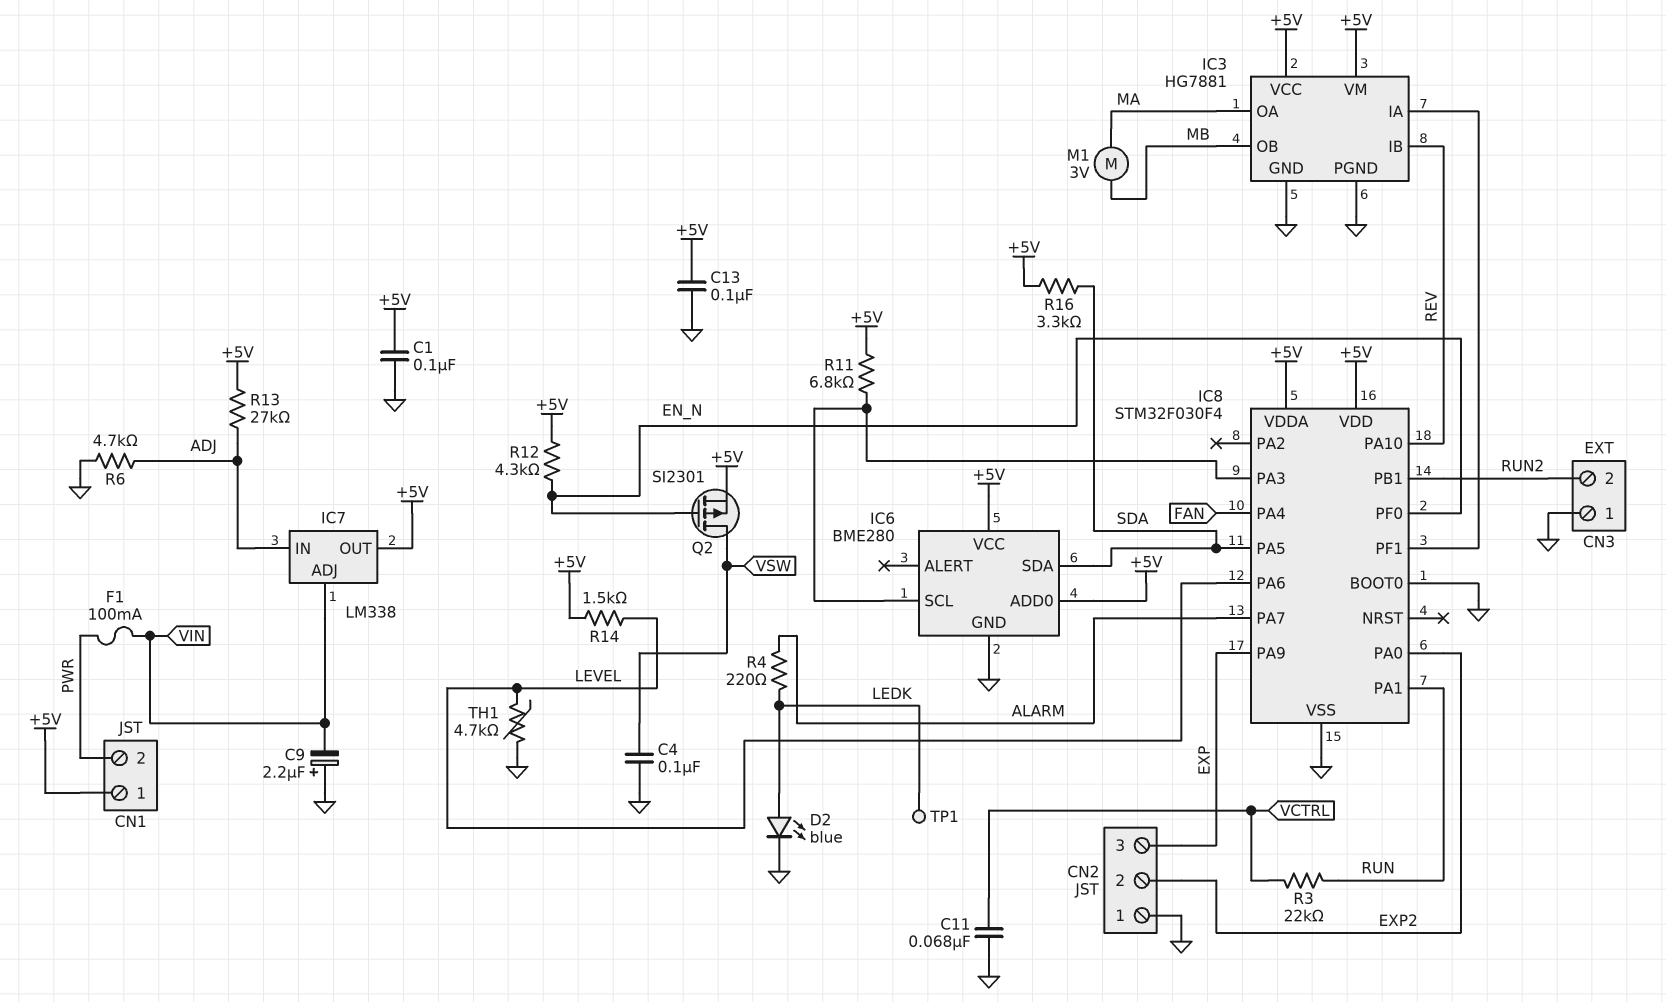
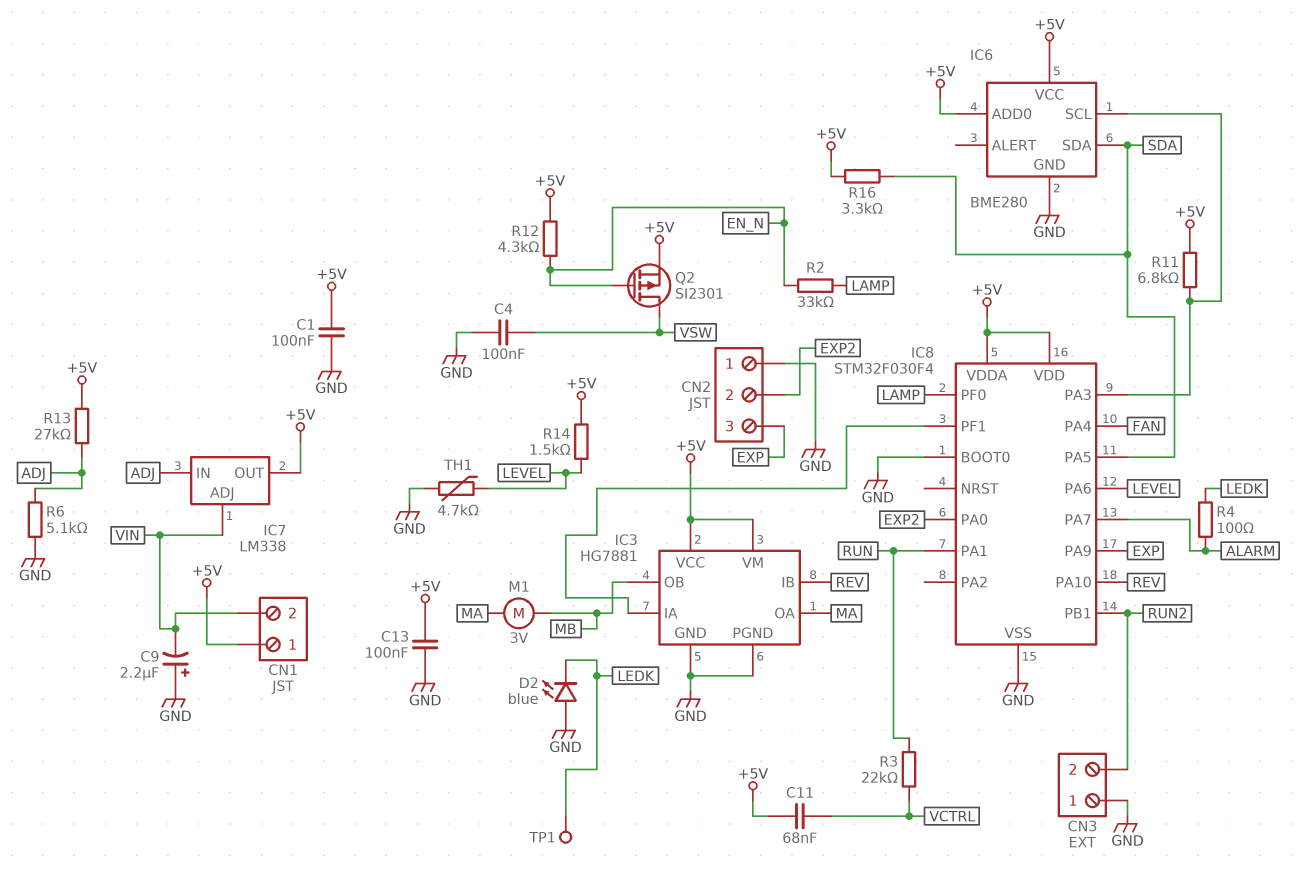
C11: 68nF (GND, VCTRL) -> 68nF (+5V, VCTRL)
CN1 pin 2: PWR -> VIN
D2: LED blue (A LEDK, K GND) -> LED blue (A GND, K LEDK)
F1: 100mA (PWR, VIN) -> none
IC8 pin PF0: EN_N -> LAMP
R2: none -> 33k (EN_N, LAMP)
R4: 220 (ALARM, LEDK) -> 100 (ALARM, LEDK)
R6: 4.7k (ADJ, GND) -> 5.1k (ADJ, GND)

